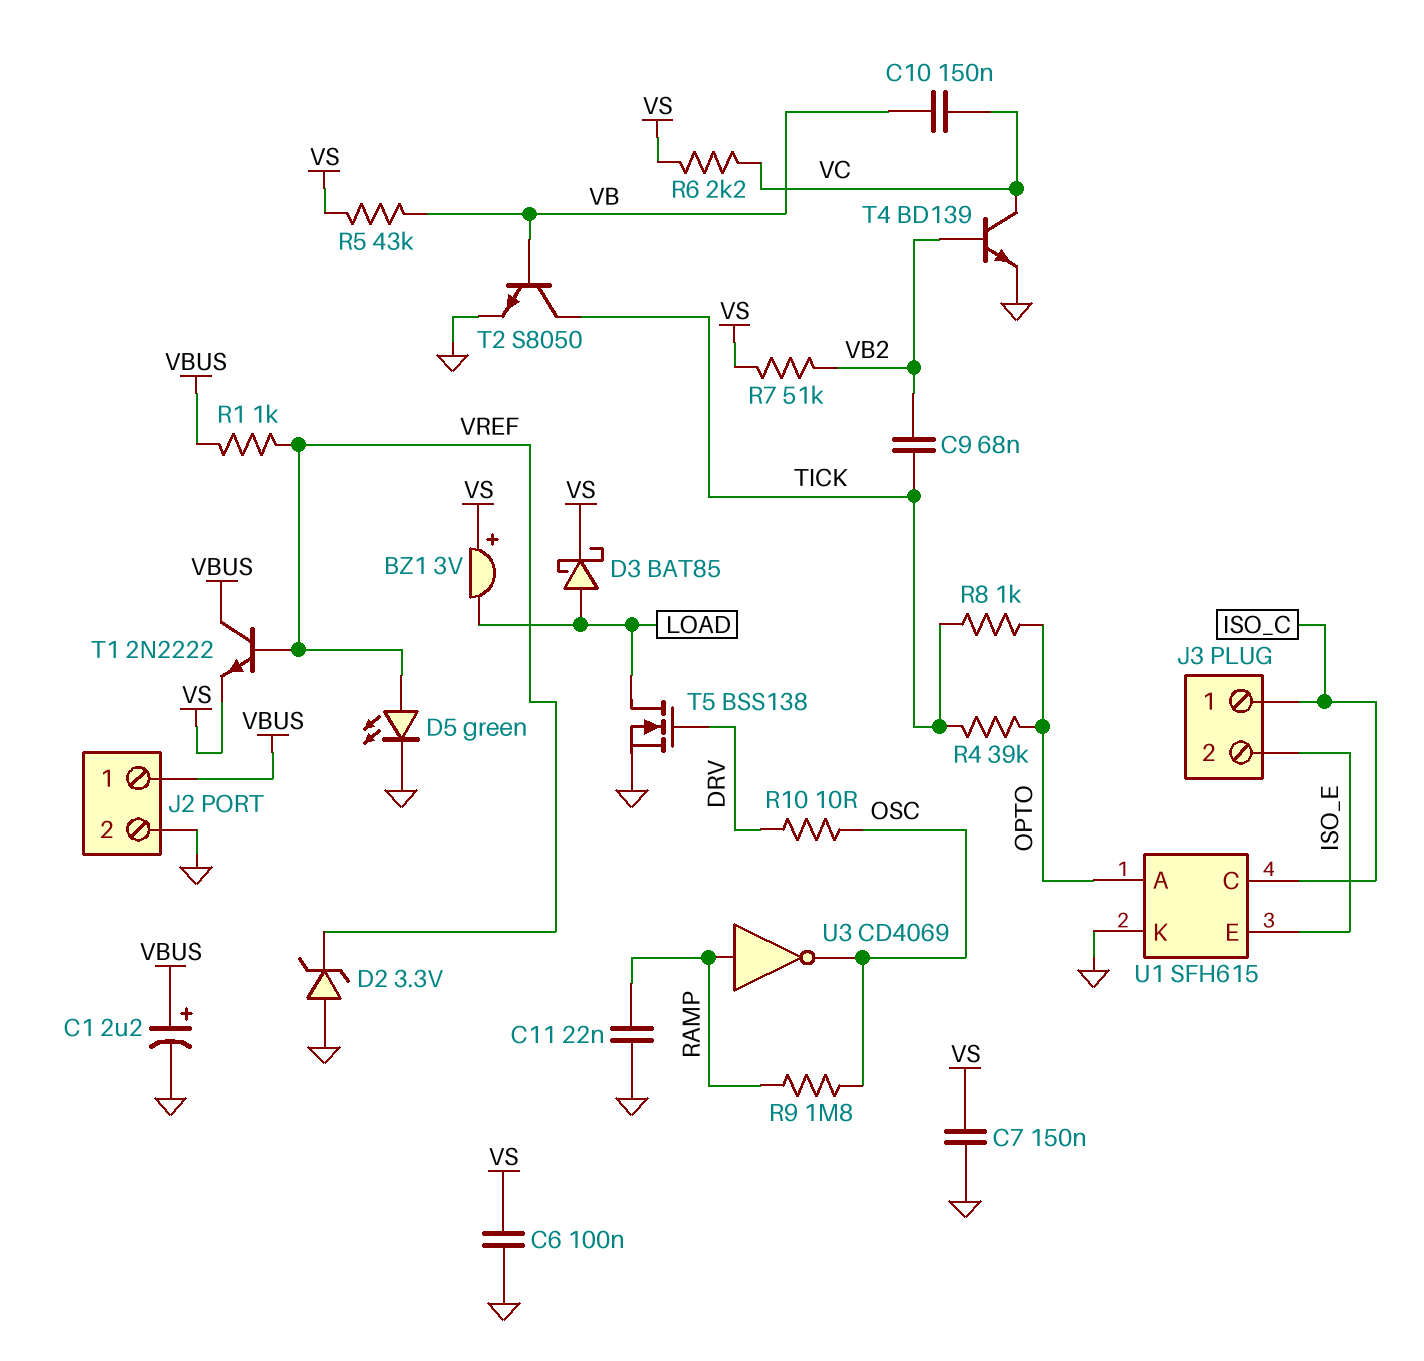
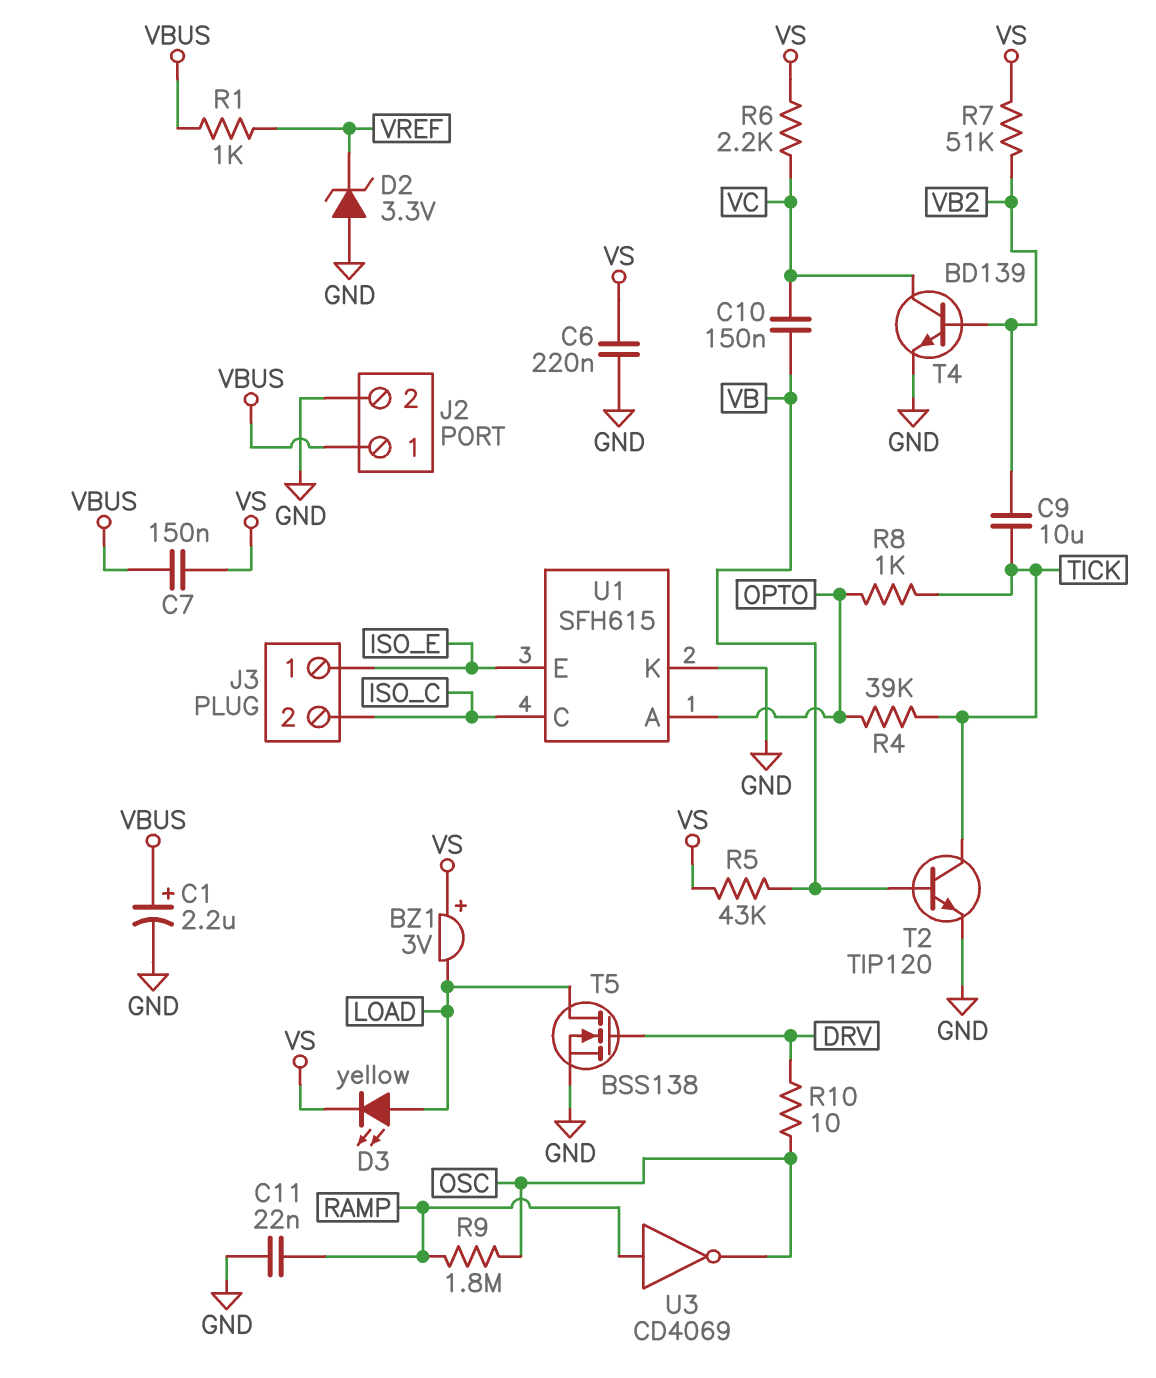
C6: 100nF (GND, VS) -> 220nF (GND, VS)
C7: 150nF (GND, VS) -> 150nF (VBUS, VS)
C9: 68nF (TICK, VB2) -> 10uF (TICK, VB2)
D3: schottky BAT85 (A LOAD, K VS) -> LED yellow (A LOAD, K VS)
D5: LED green (A VREF, K GND) -> none
J3 pin 1: ISO_C -> ISO_E
J3 pin 2: ISO_E -> ISO_C
T1: NPN 2N2222 (B VREF, C VBUS, E VS) -> none
T2: NPN S8050 (B VB, C TICK, E GND) -> NPN TIP120 (B VB, C TICK, E GND)

